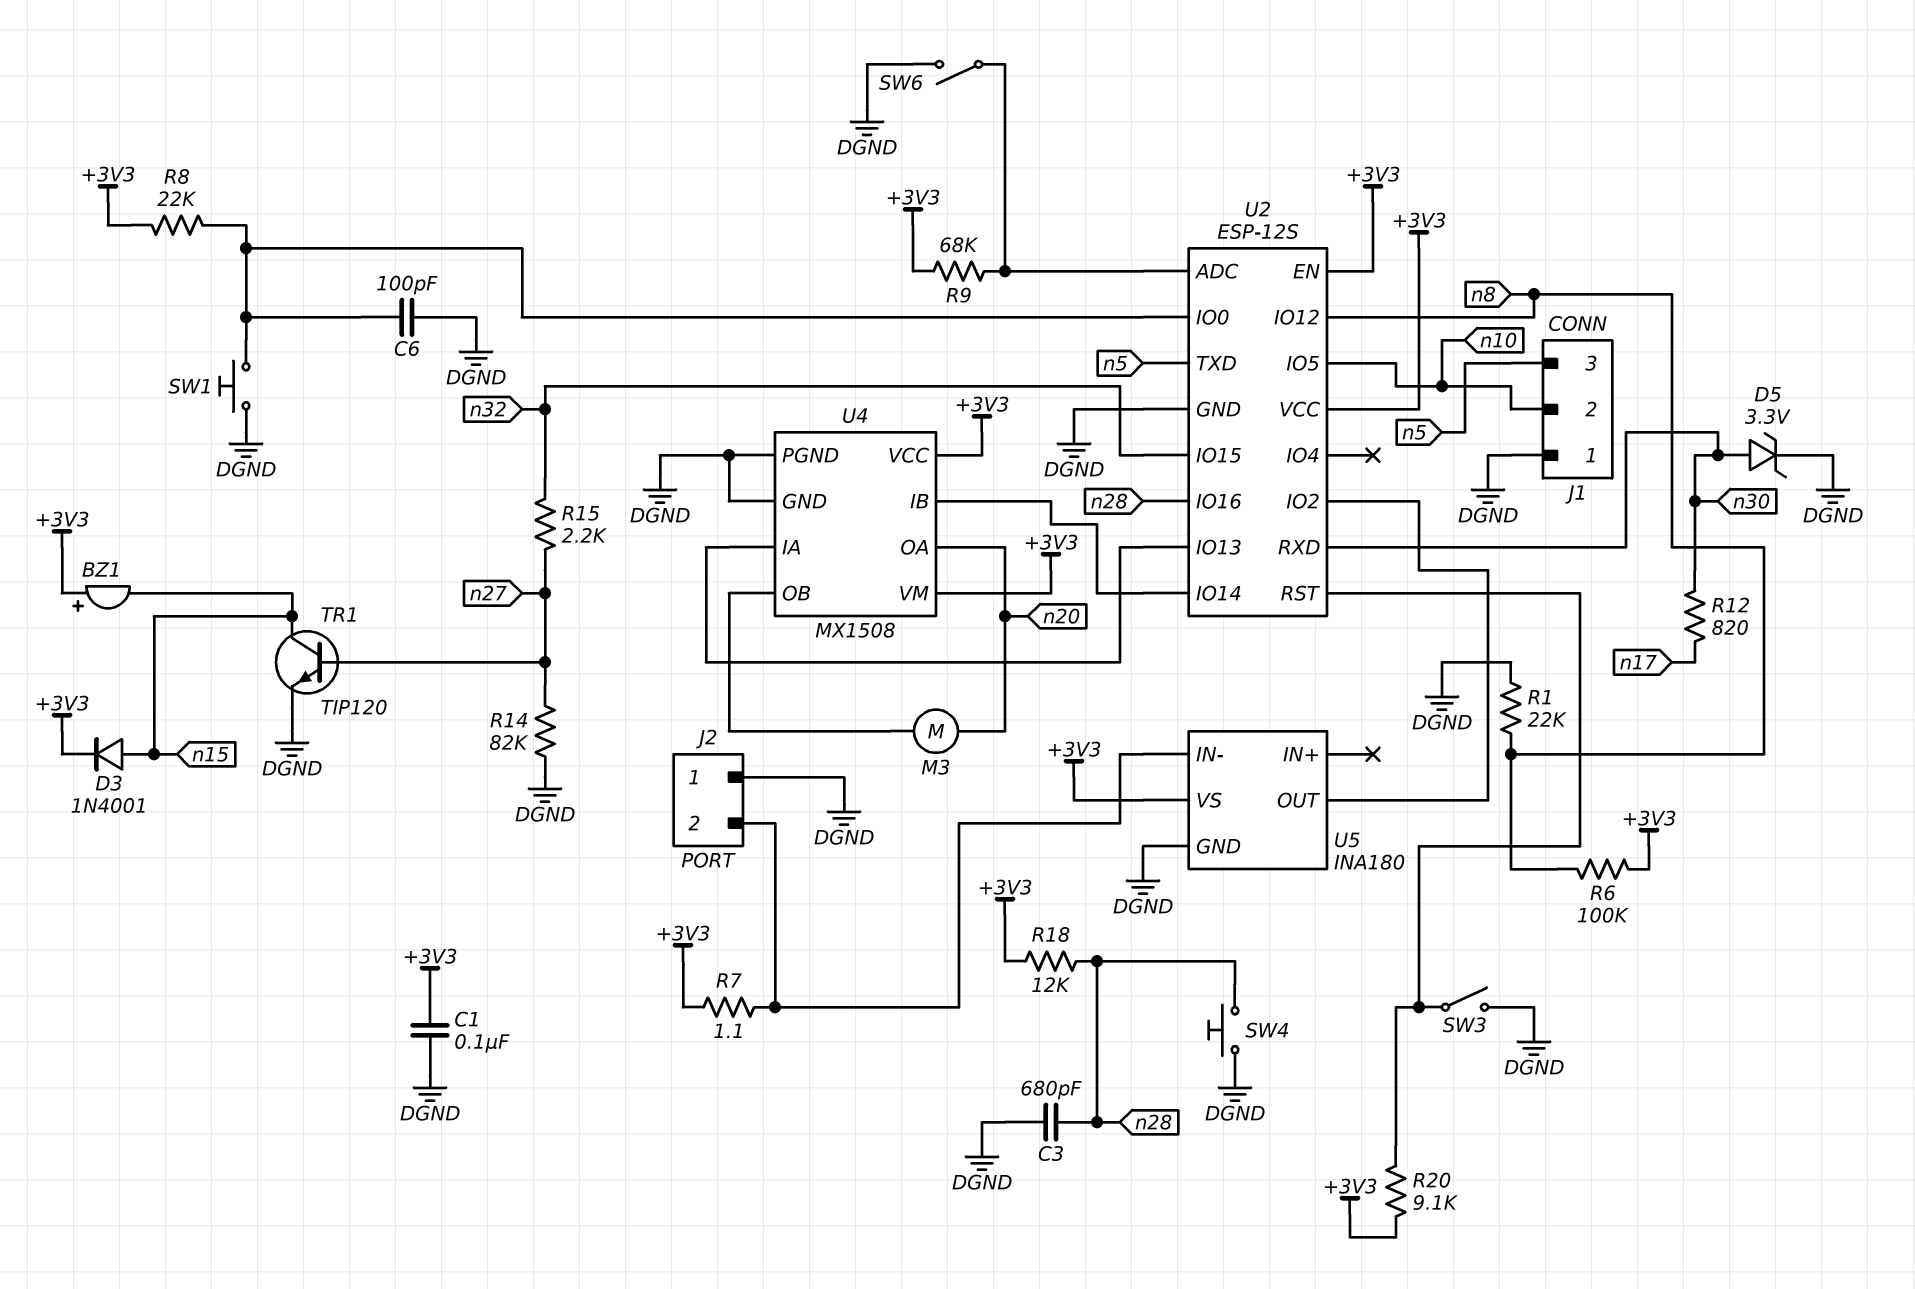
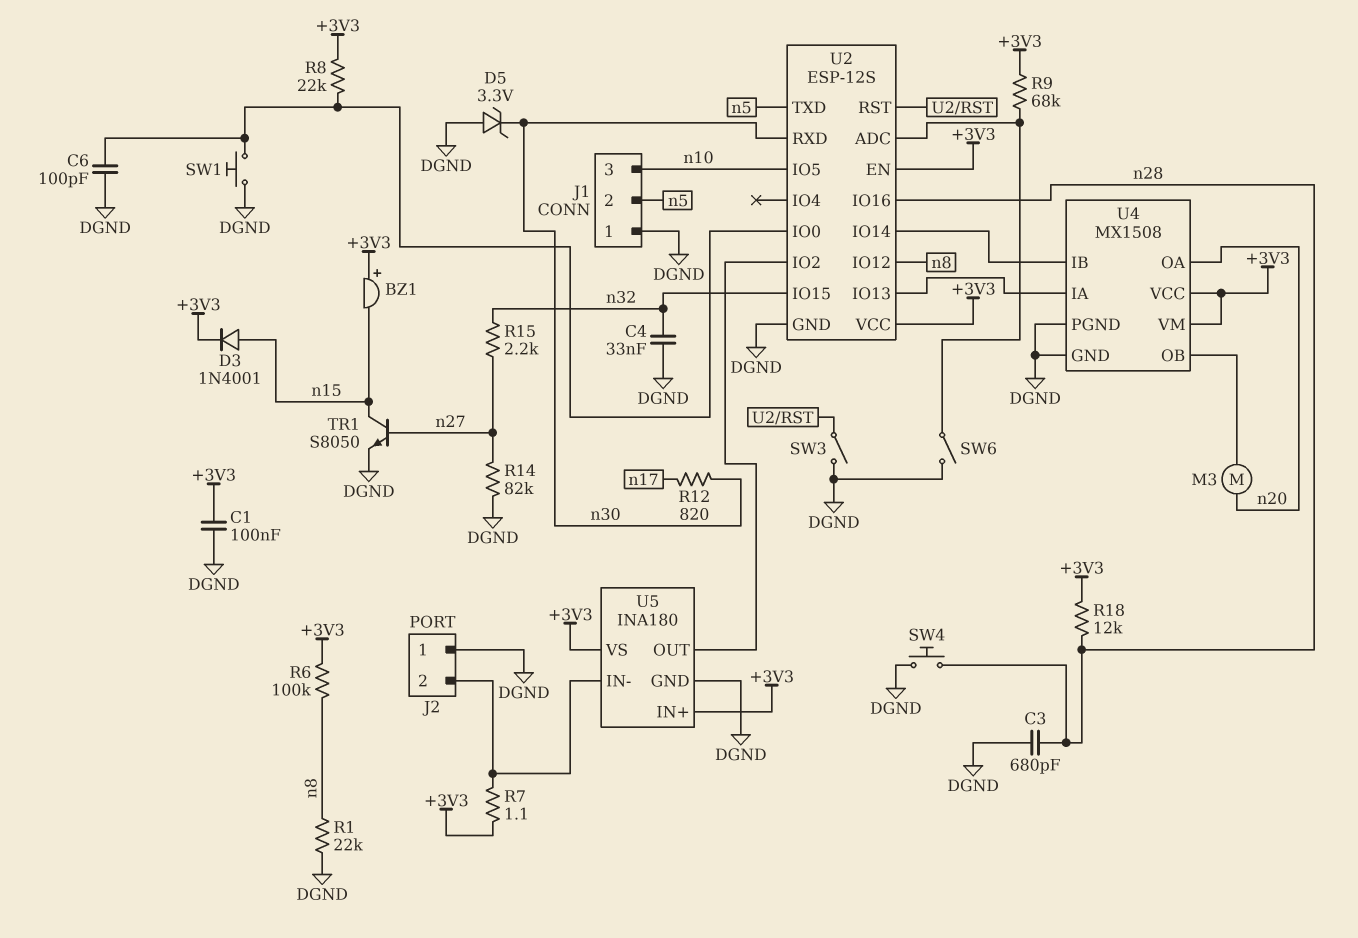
C4: none -> 33nF (DGND, n32)
D5: zener 3.3V (A n30, K DGND) -> zener 3.3V (A DGND, K n30)
J1 pin 2: n10 -> n5
J1 pin 3: n5 -> n10
R20: 9.1k (+3V3, U2/RST) -> none
TR1: NPN TIP120 (B n27, C n15, E DGND) -> NPN S8050 (B n27, C n15, E DGND)
U5 pin IN+: none -> +3V3

